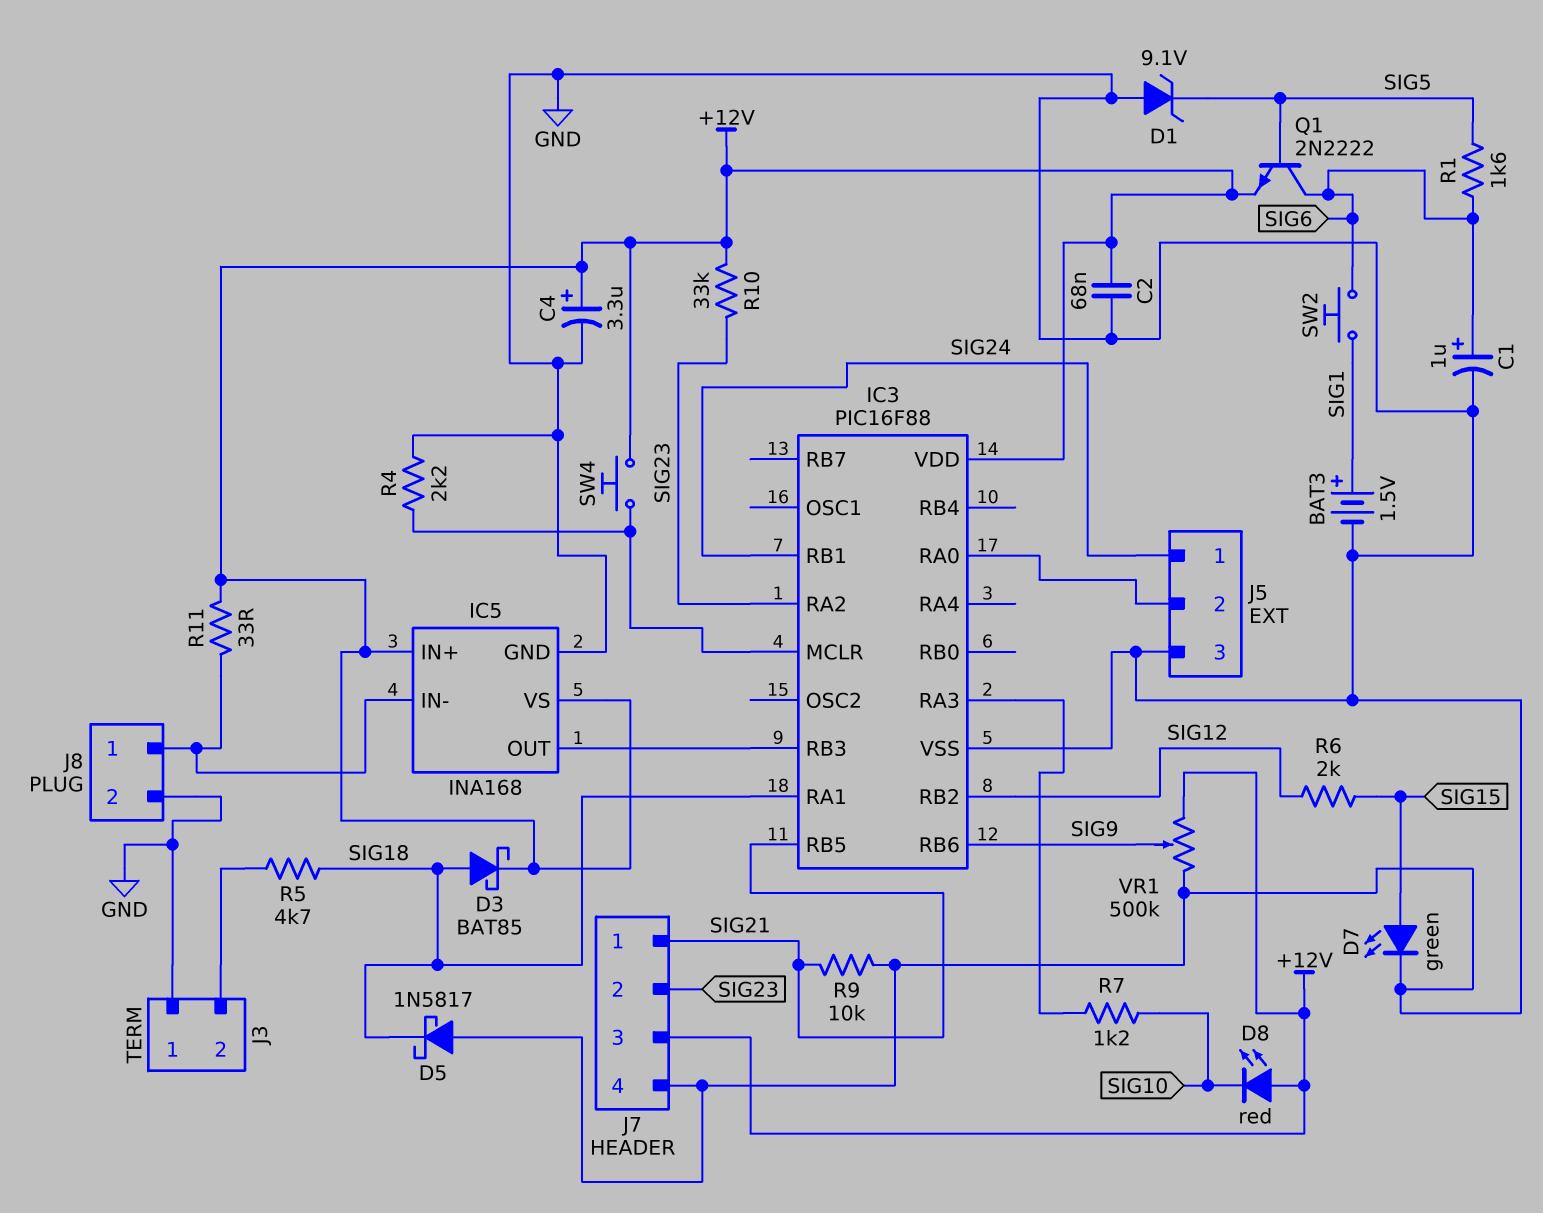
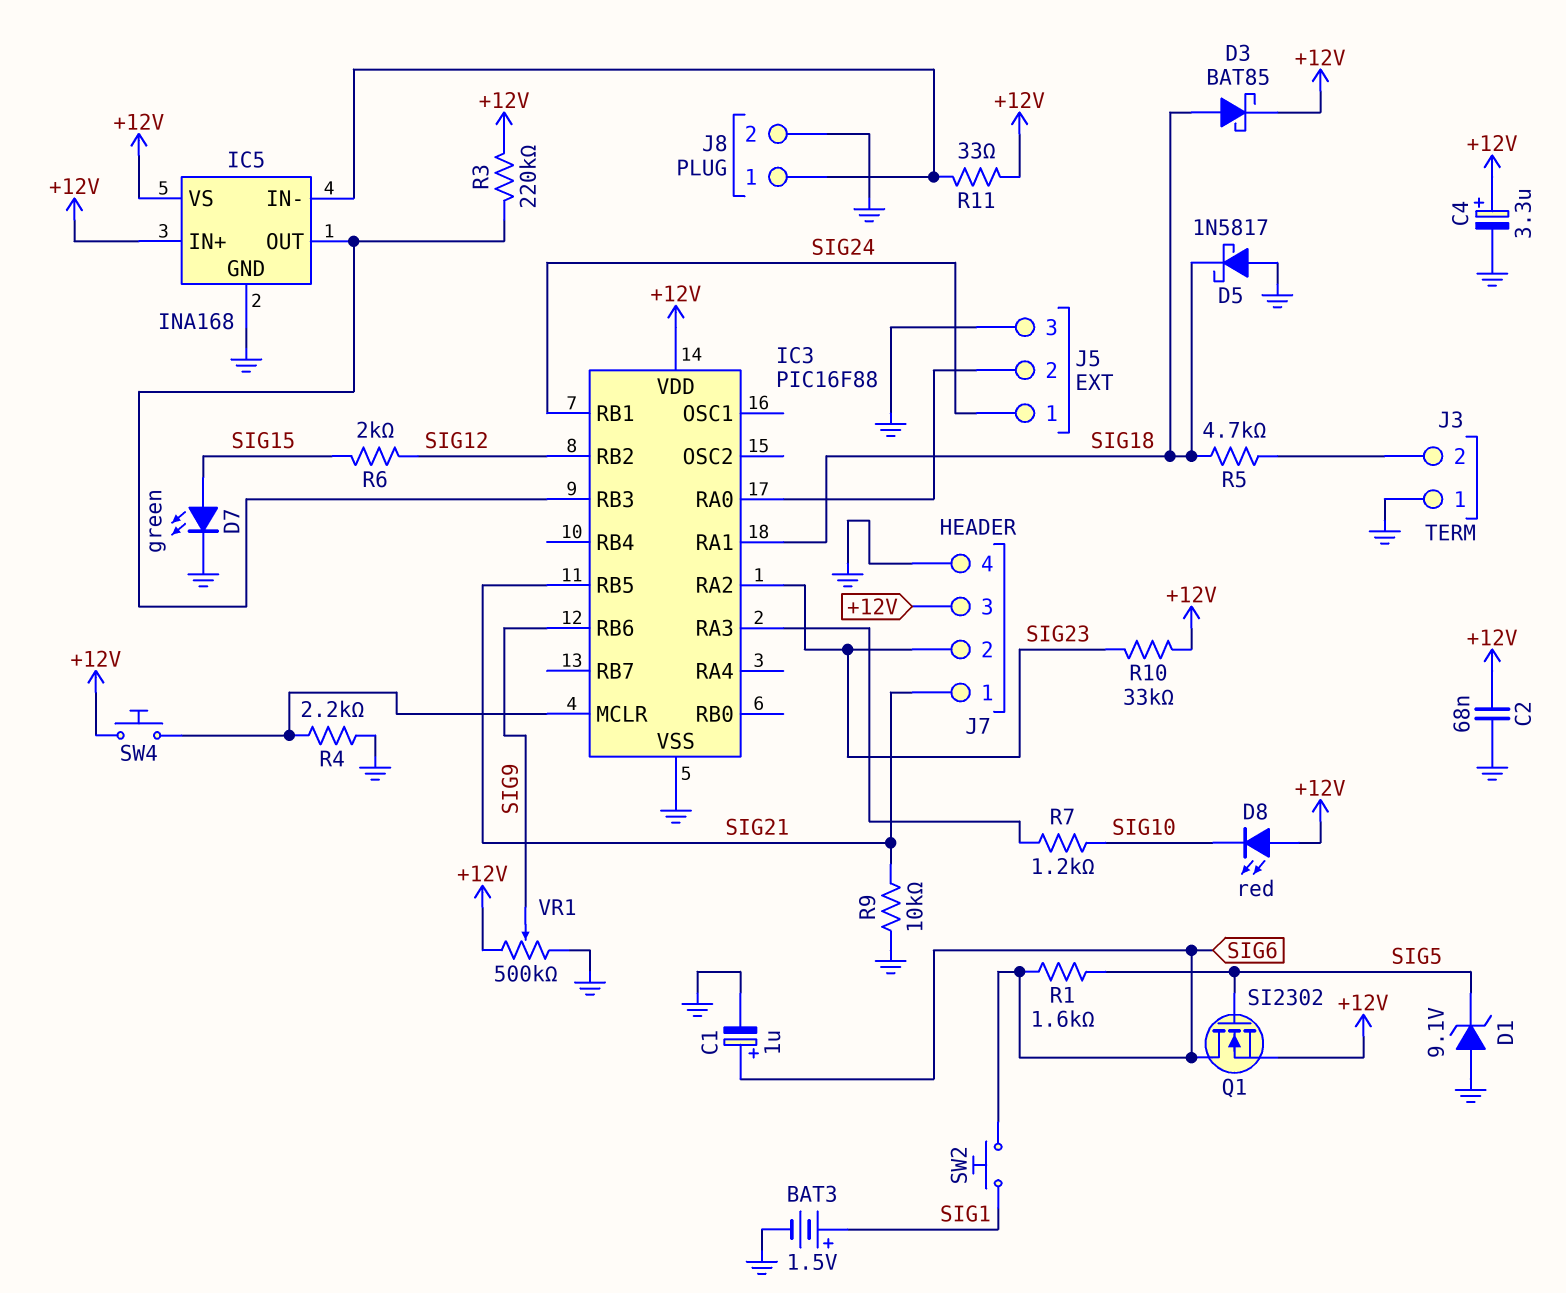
Q1: NPN 2N2222 (B SIG5, C SIG6, E +12V) -> NMOS SI2302 (G SIG5, D SIG6, S +12V)
R3: none -> 220k (+12V, IC3/RB3)

